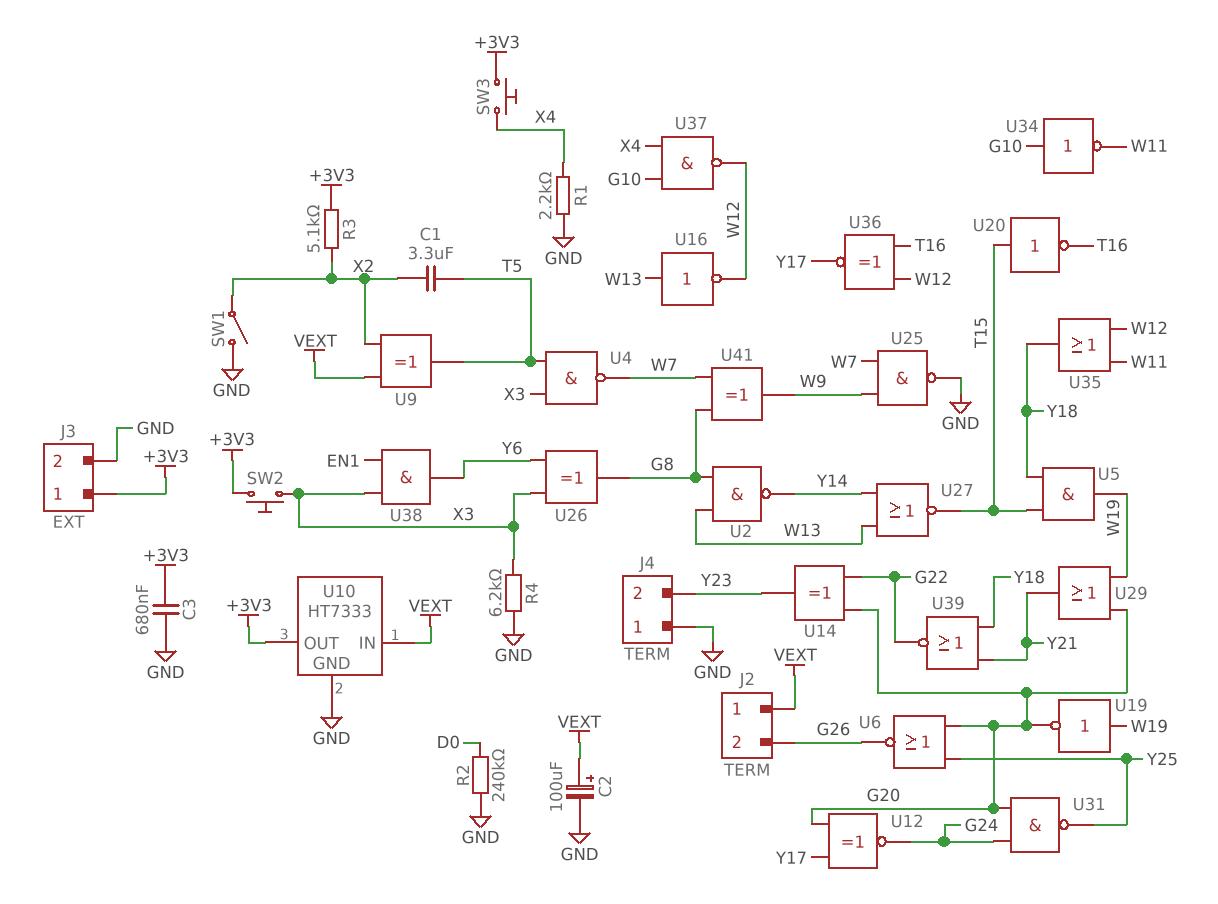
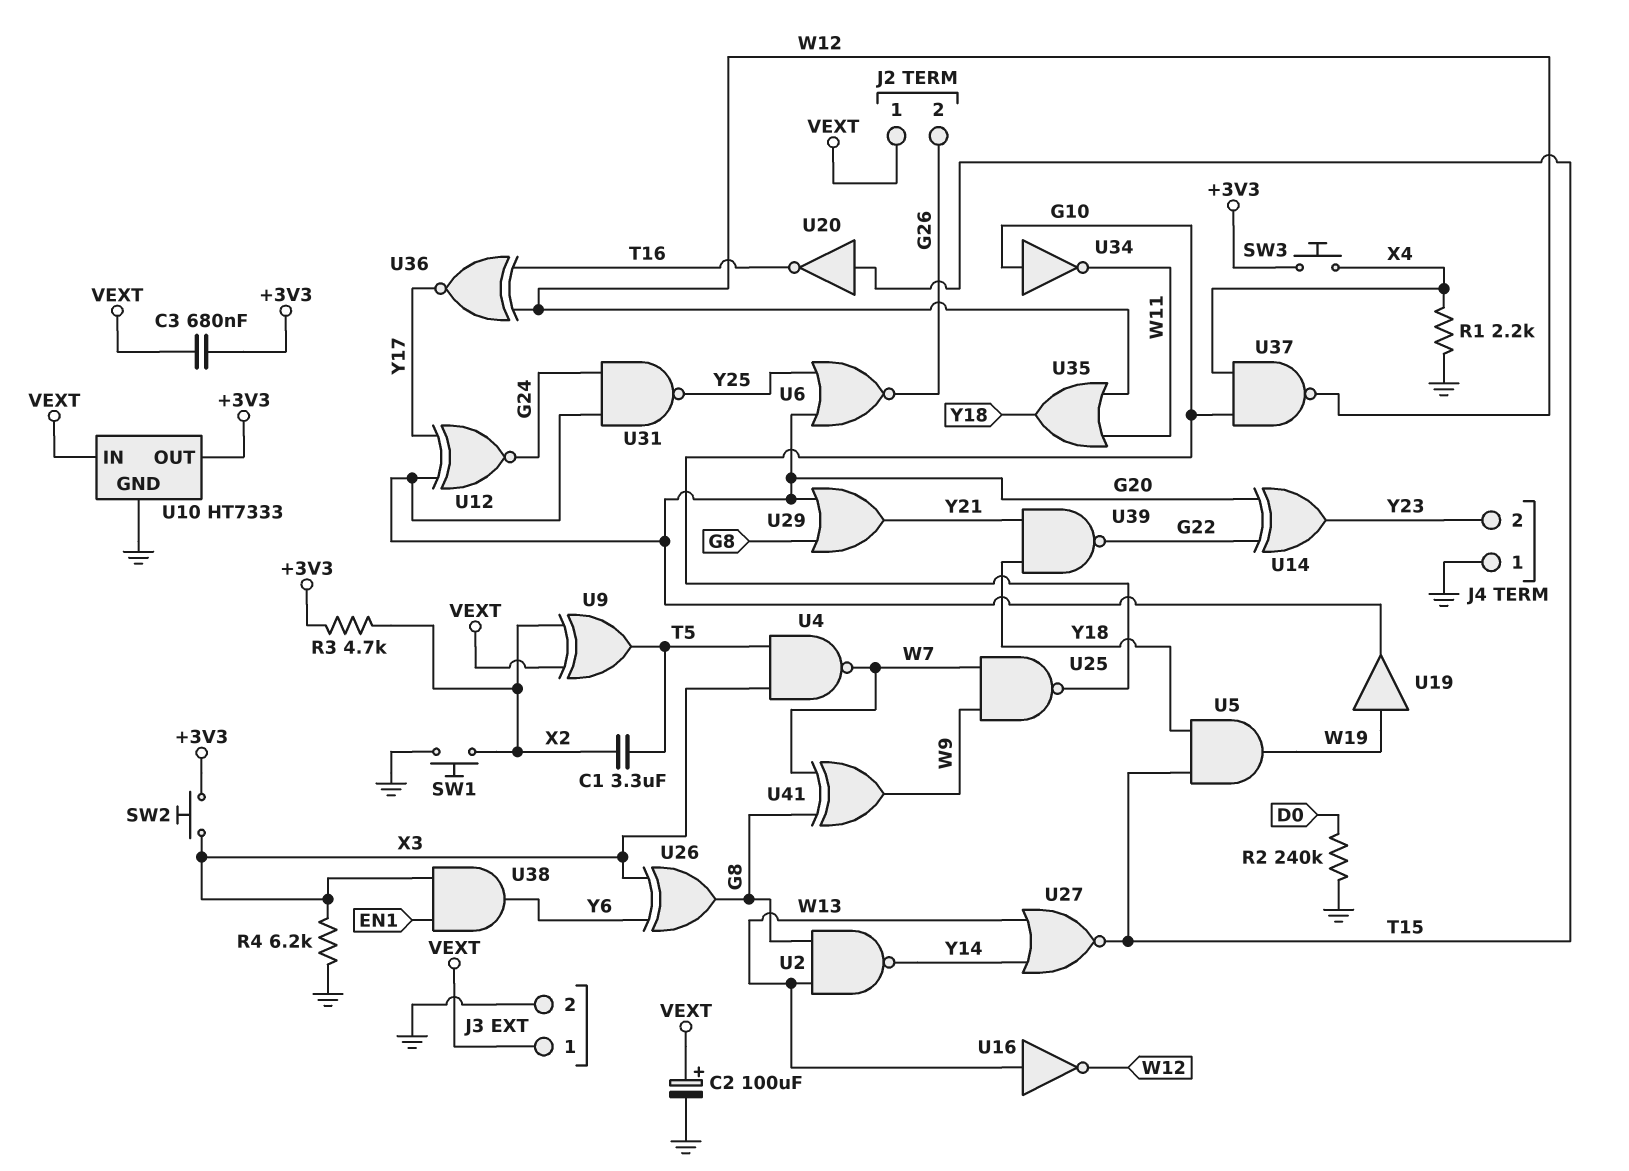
C3: 680nF (+3V3, GND) -> 680nF (+3V3, VEXT)
J3 pin 1: +3V3 -> VEXT
R3: 5.1k (+3V3, X2) -> 4.7k (+3V3, X2)
SW1: switch (GND, X2) -> button (GND, X2)
U19: NOT (in W19, out G20) -> buffer (in W19, out G20)
U25: NAND (in W7, in W9, out GND) -> NAND (in W7, in W9, out G10)
U29: OR (in G20, in W19, out Y21) -> OR (in G8, in G20, out Y21)
U39: NOR (in Y18, in Y21, out G22) -> NAND (in Y18, in Y21, out G22)

